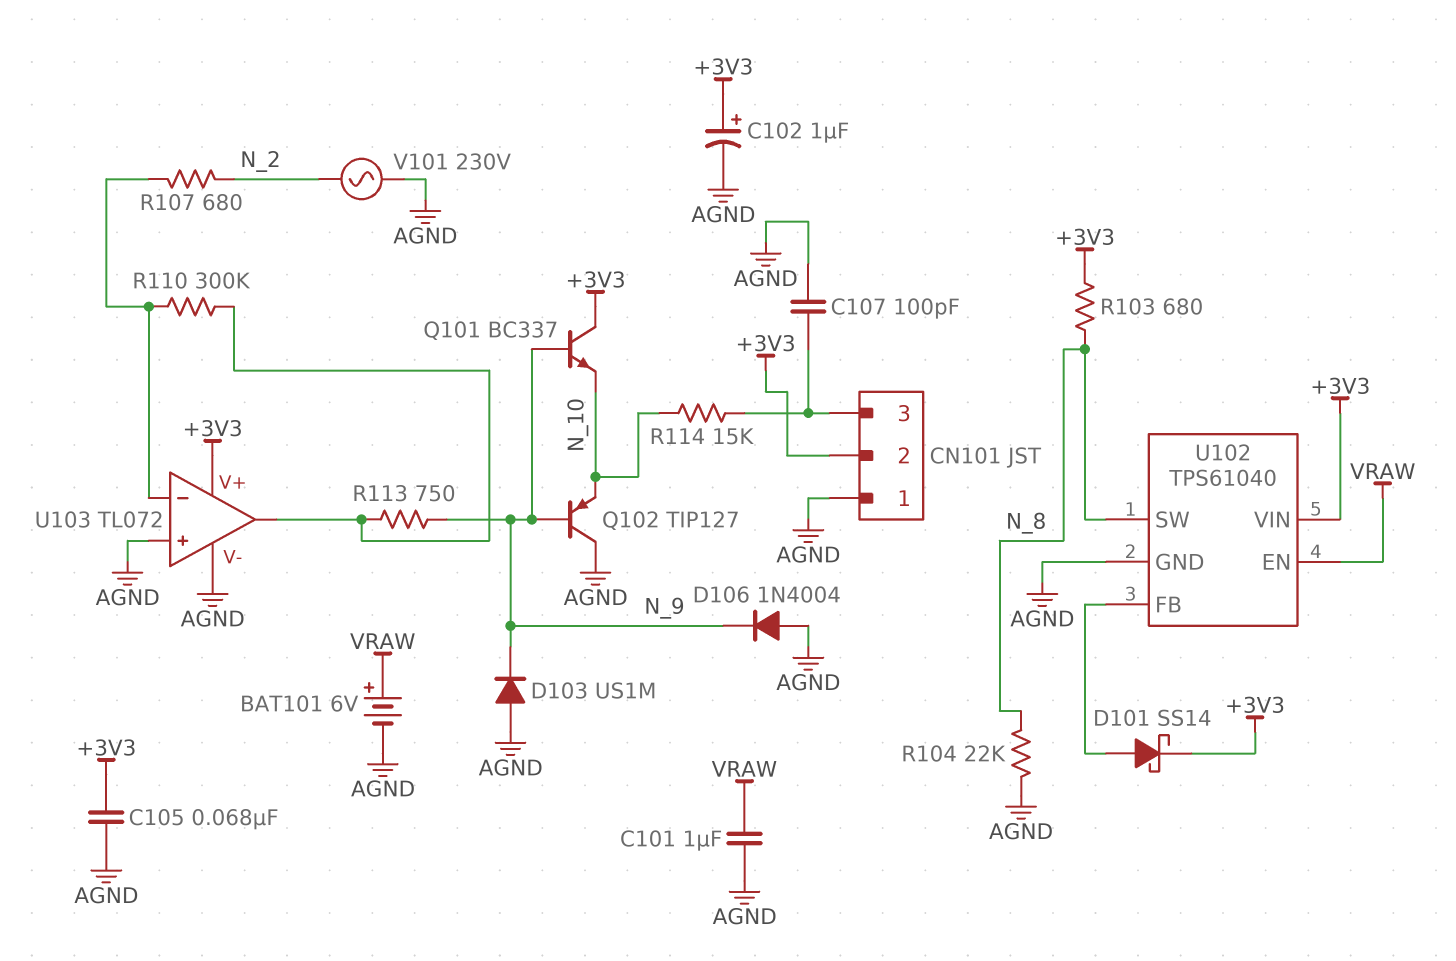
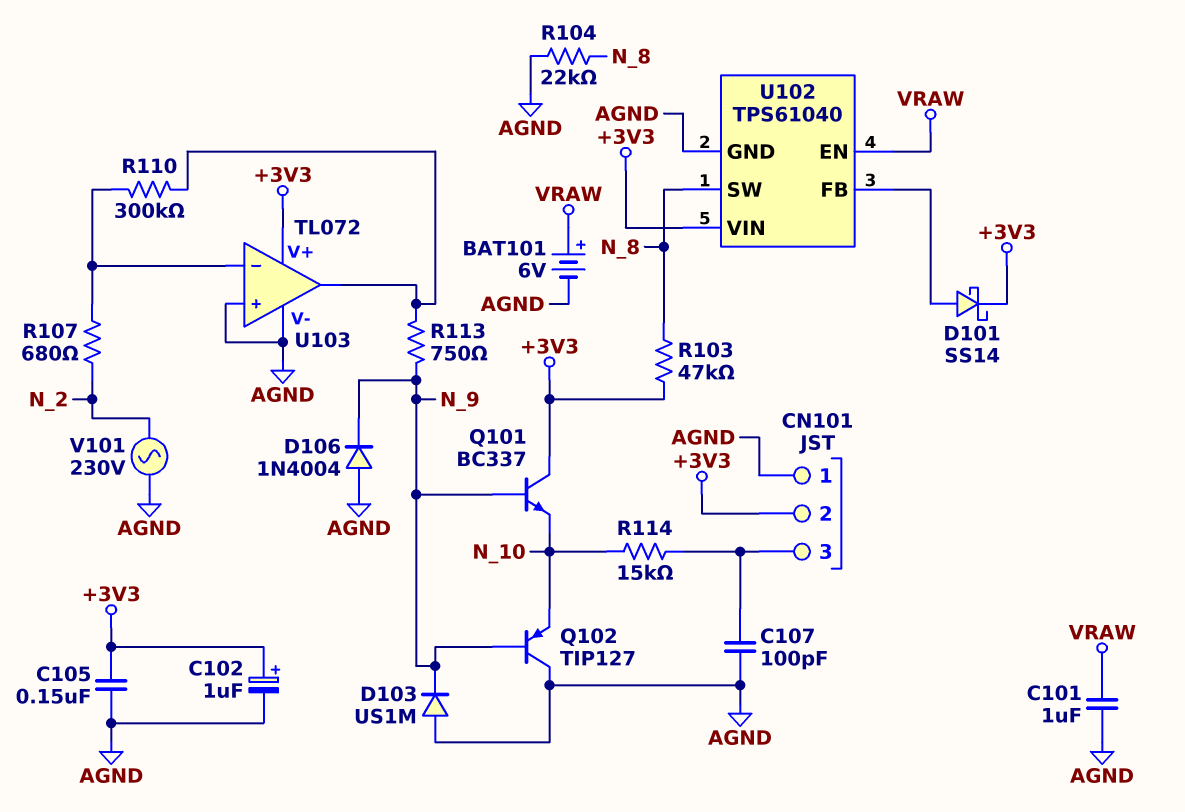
C105: 68nF (+3V3, AGND) -> 150nF (+3V3, AGND)
R103: 680 (+3V3, N_8) -> 47k (+3V3, N_8)

